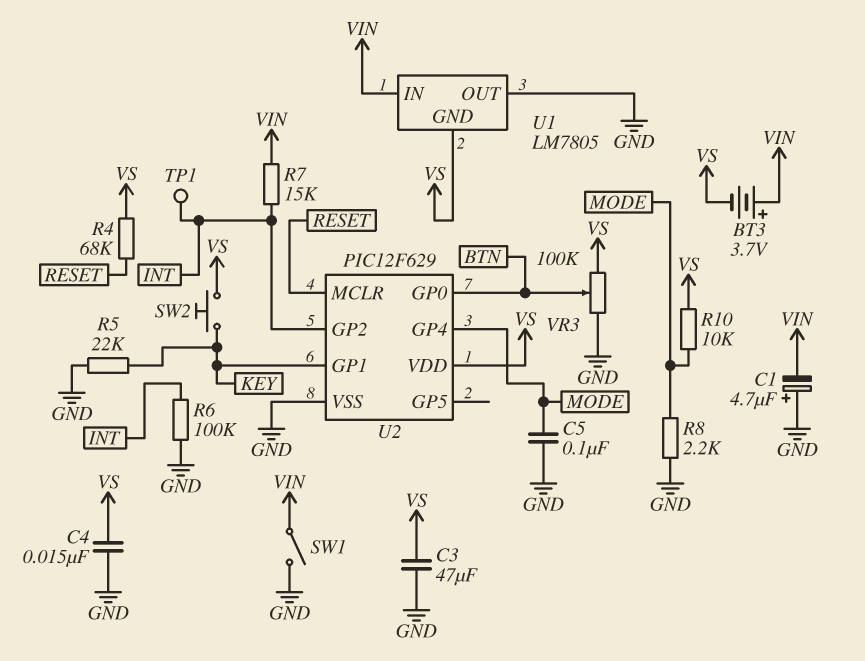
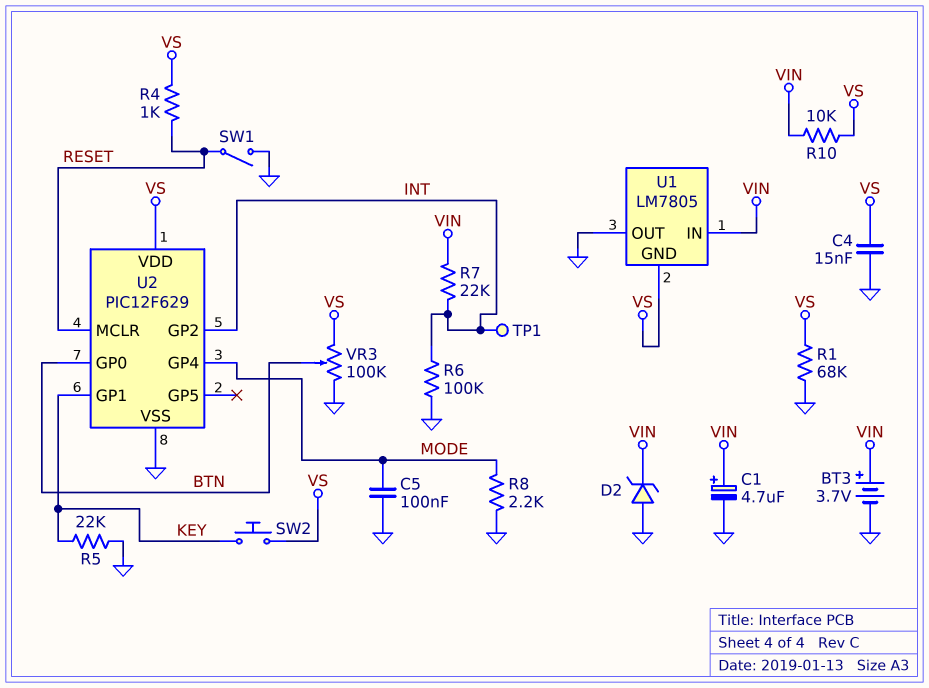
BT3: 3.7V (plus VIN, minus VS) -> 3.7V (plus VIN, minus GND)
C1: 4.7uF (plus GND, minus VIN) -> 4.7uF (plus VIN, minus GND)
C3: 47uF (GND, VS) -> none
D2: none -> zener (A GND, K VIN)
R1: none -> 68k (GND, VS)
R4: 68k (RESET, VS) -> 1k (RESET, VS)
R7: 15k (INT, VIN) -> 22k (INT, VIN)
R10: 10k (MODE, VS) -> 10k (VIN, VS)
SW1: switch (GND, VIN) -> switch (GND, RESET)

